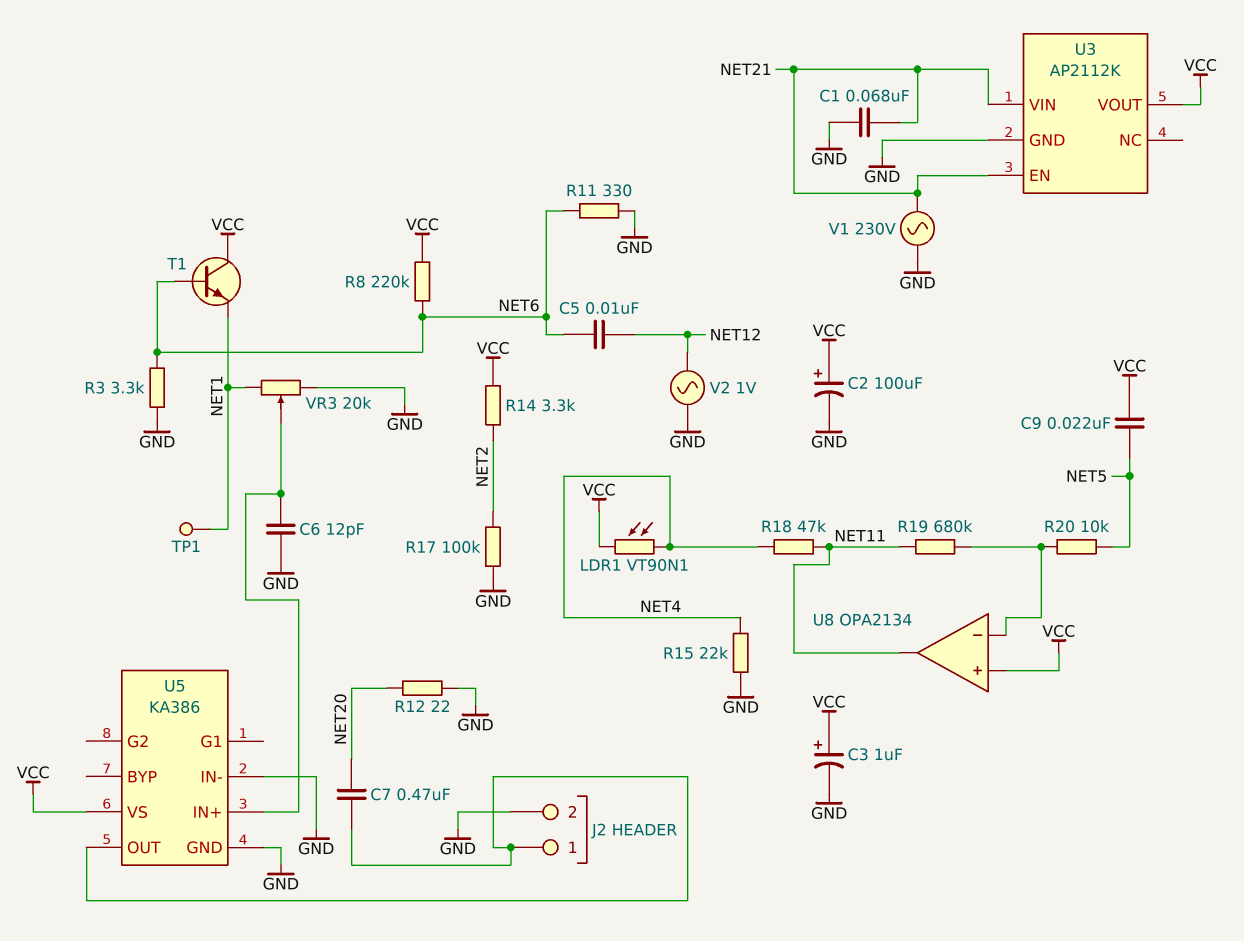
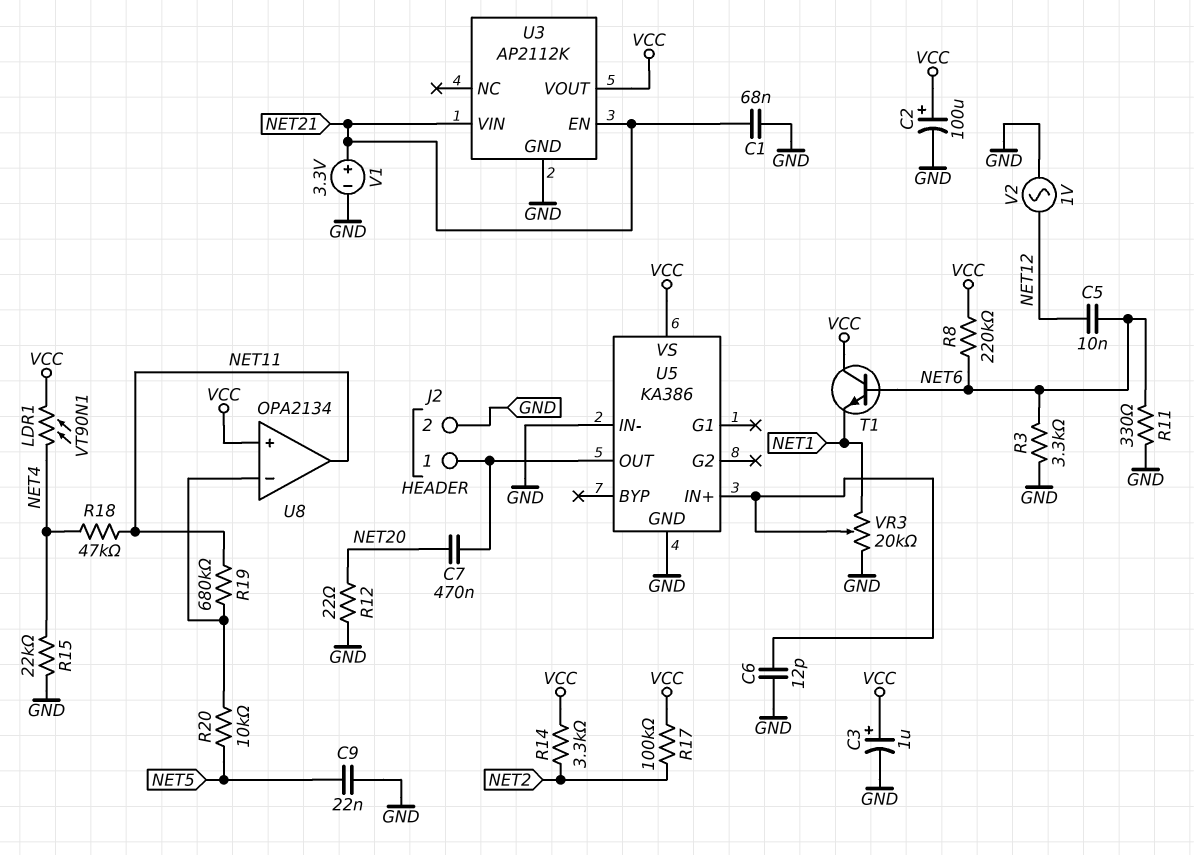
C9: 22nF (NET5, VCC) -> 22nF (GND, NET5)
R17: 100k (GND, NET2) -> 100k (NET2, VCC)
TP1: test point (NET1) -> none
V1: AC 230V (GND, NET21) -> 3.3V (plus NET21, minus GND)

